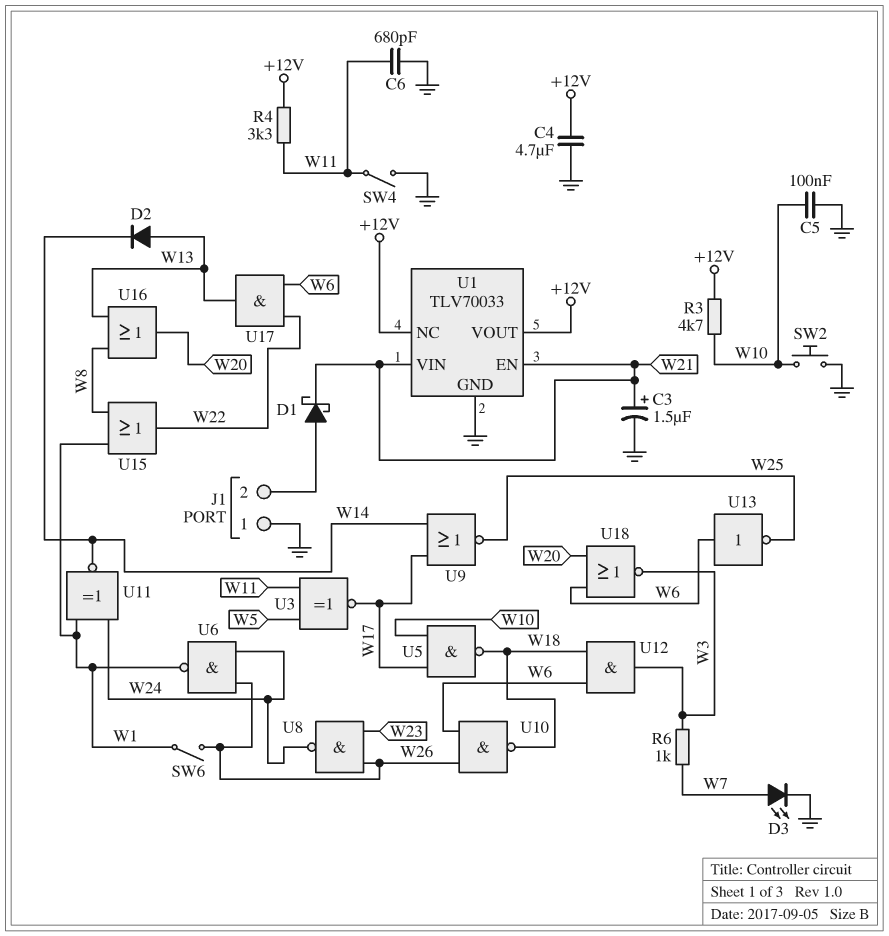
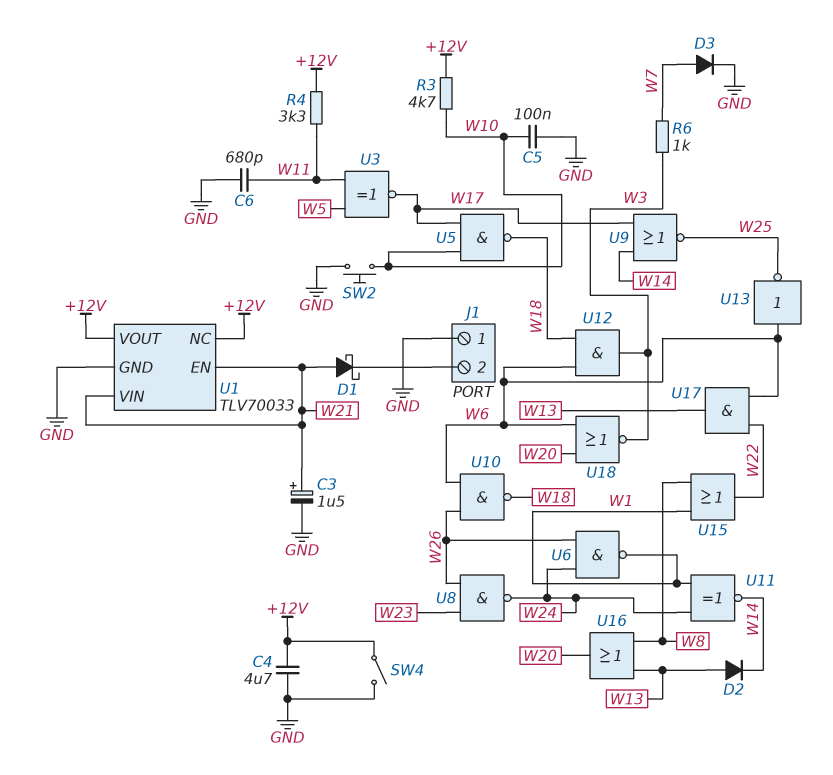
D1: schottky (A J1/2, K W21) -> schottky (A W21, K J1/2)
D3: LED (A W7, K GND) -> diode (A W7, K GND)
SW4: switch (GND, W11) -> switch (+12V, GND)
SW6: switch (W1, W26) -> none

